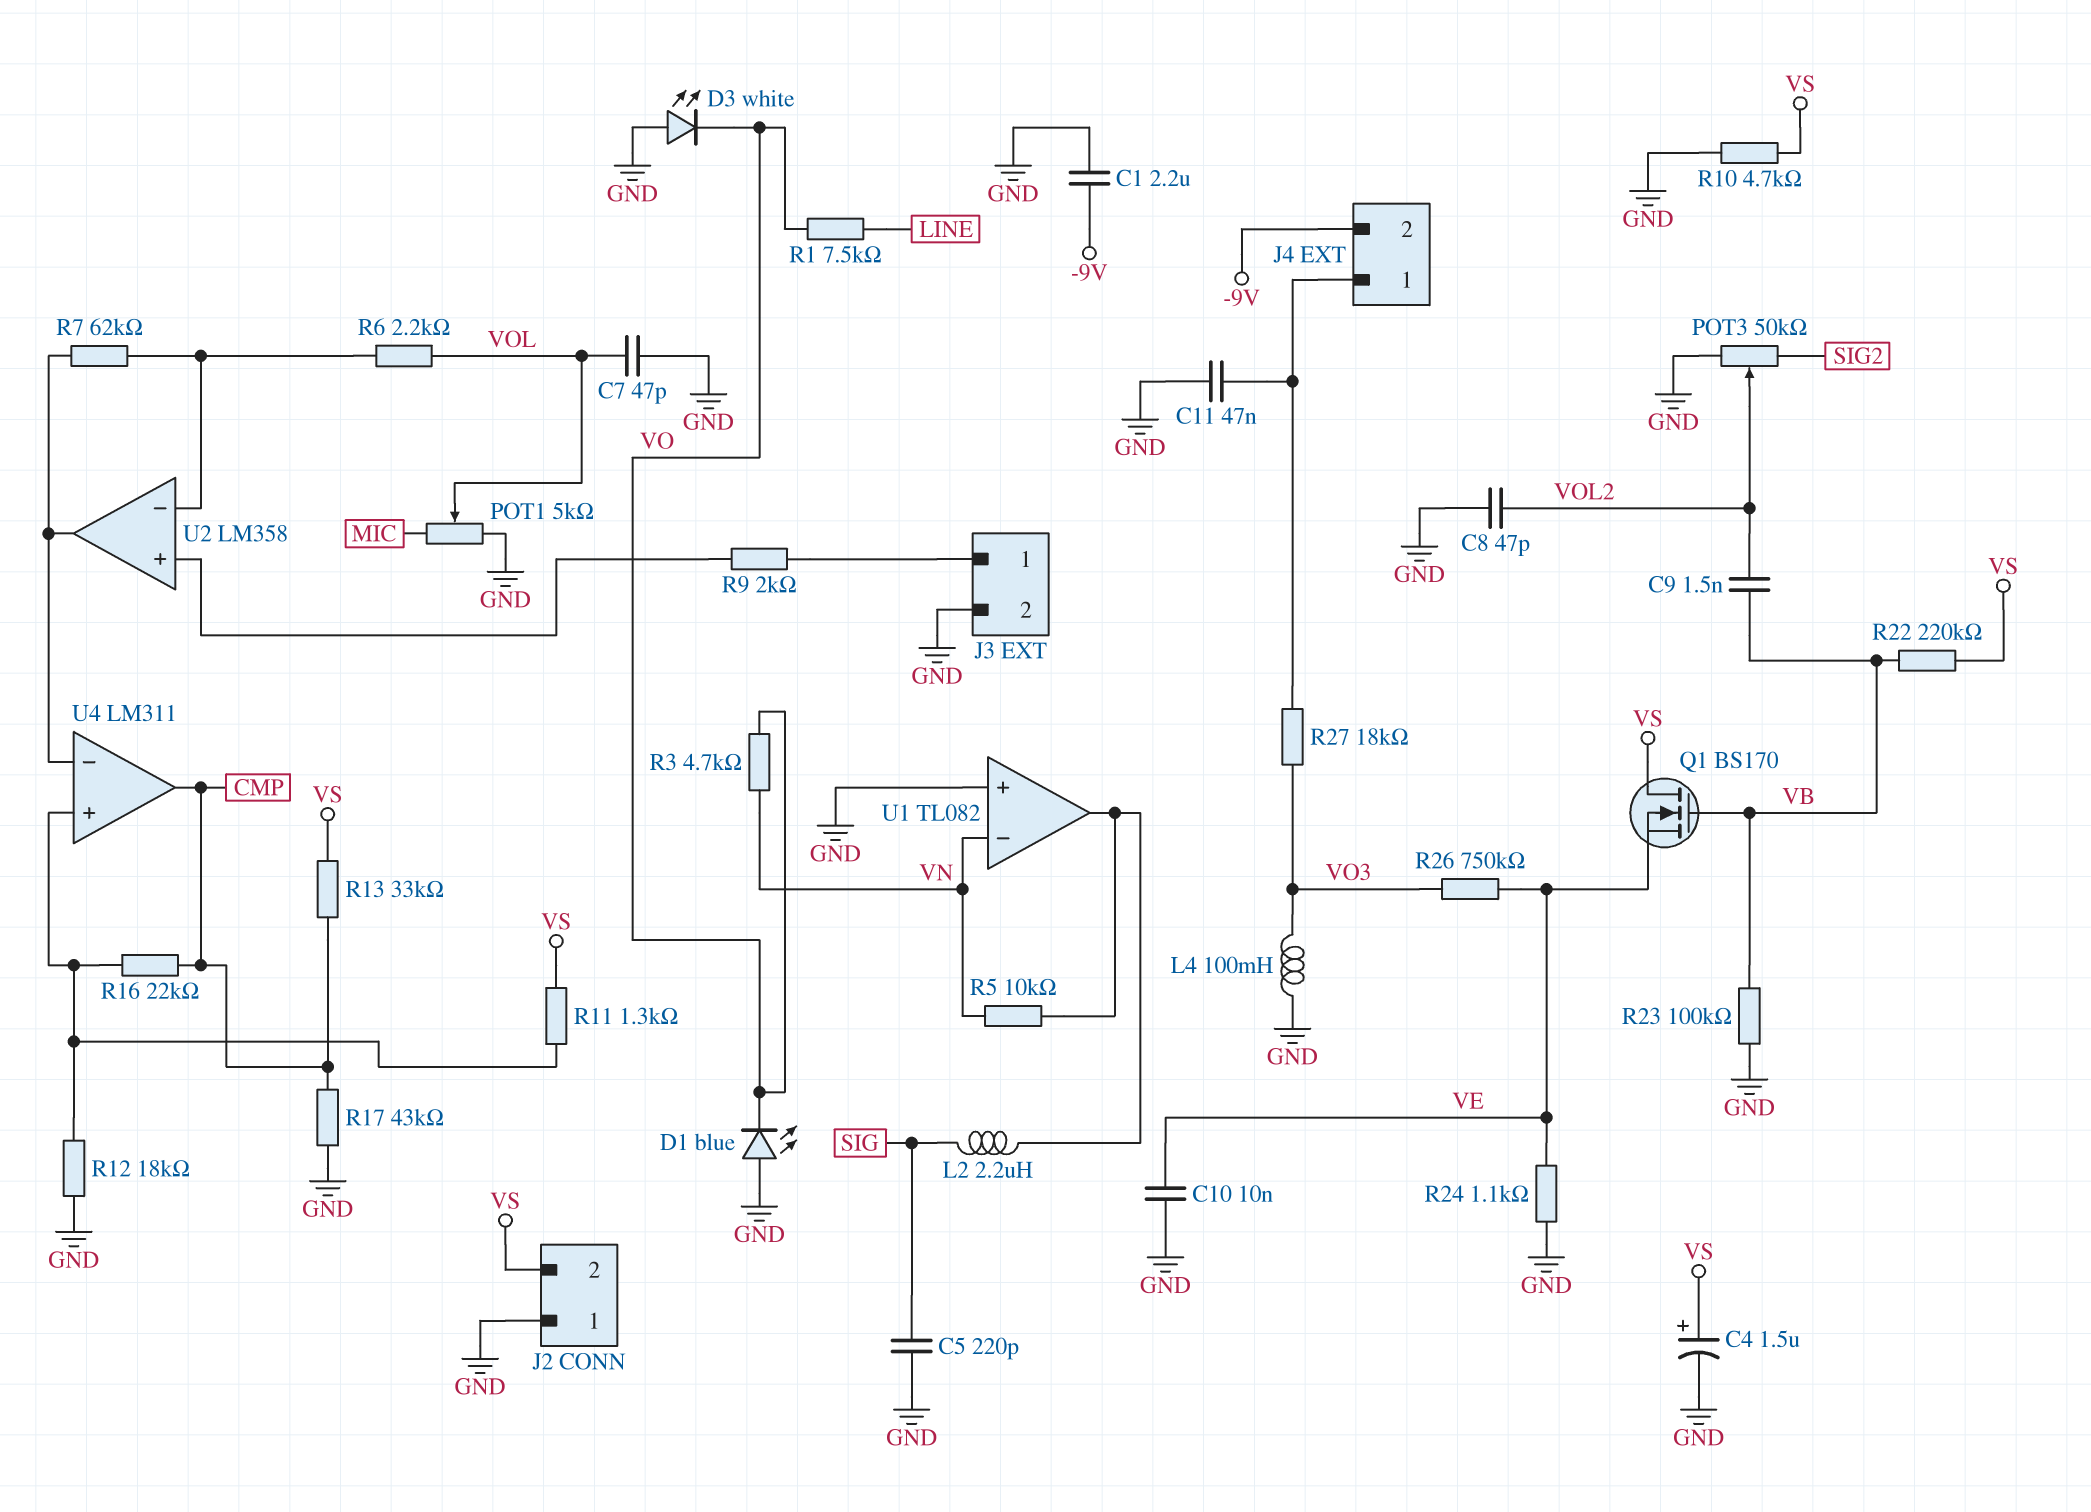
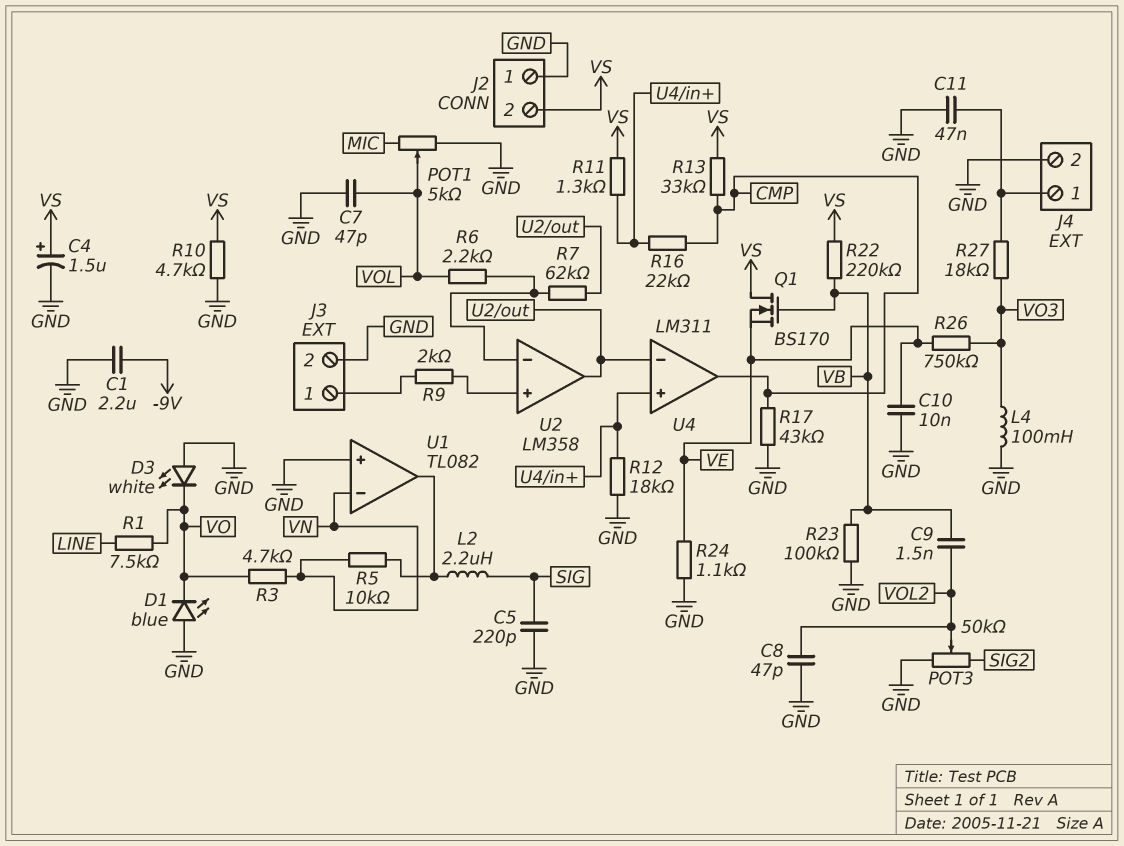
J4 pin 2: -9V -> GND

